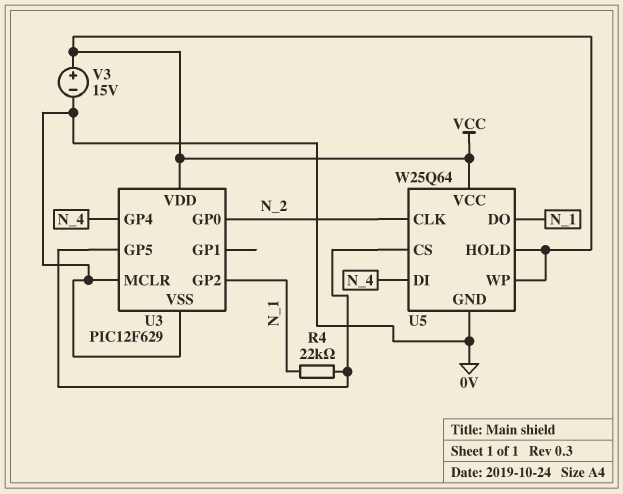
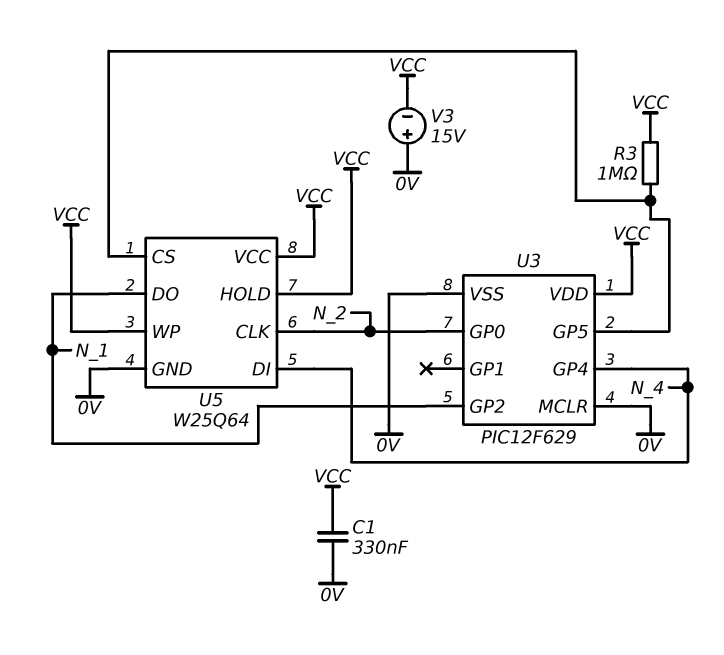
C1: none -> 330nF (0V, VCC)
R3: none -> 1M (U3/GP5, VCC)
R4: 22k (N_1, U3/GP5) -> none
V3: 15V (plus VCC, minus 0V) -> 15V (plus 0V, minus VCC)

